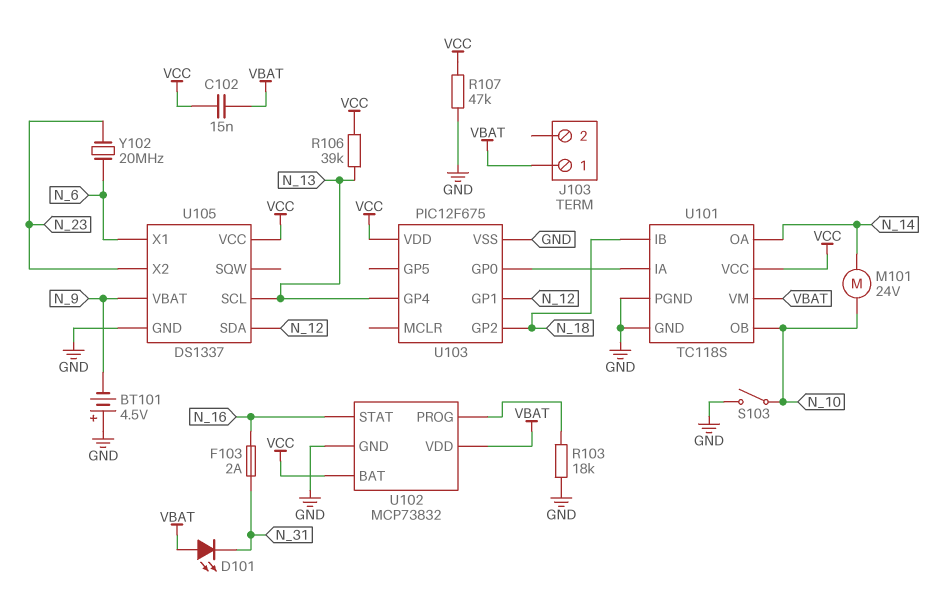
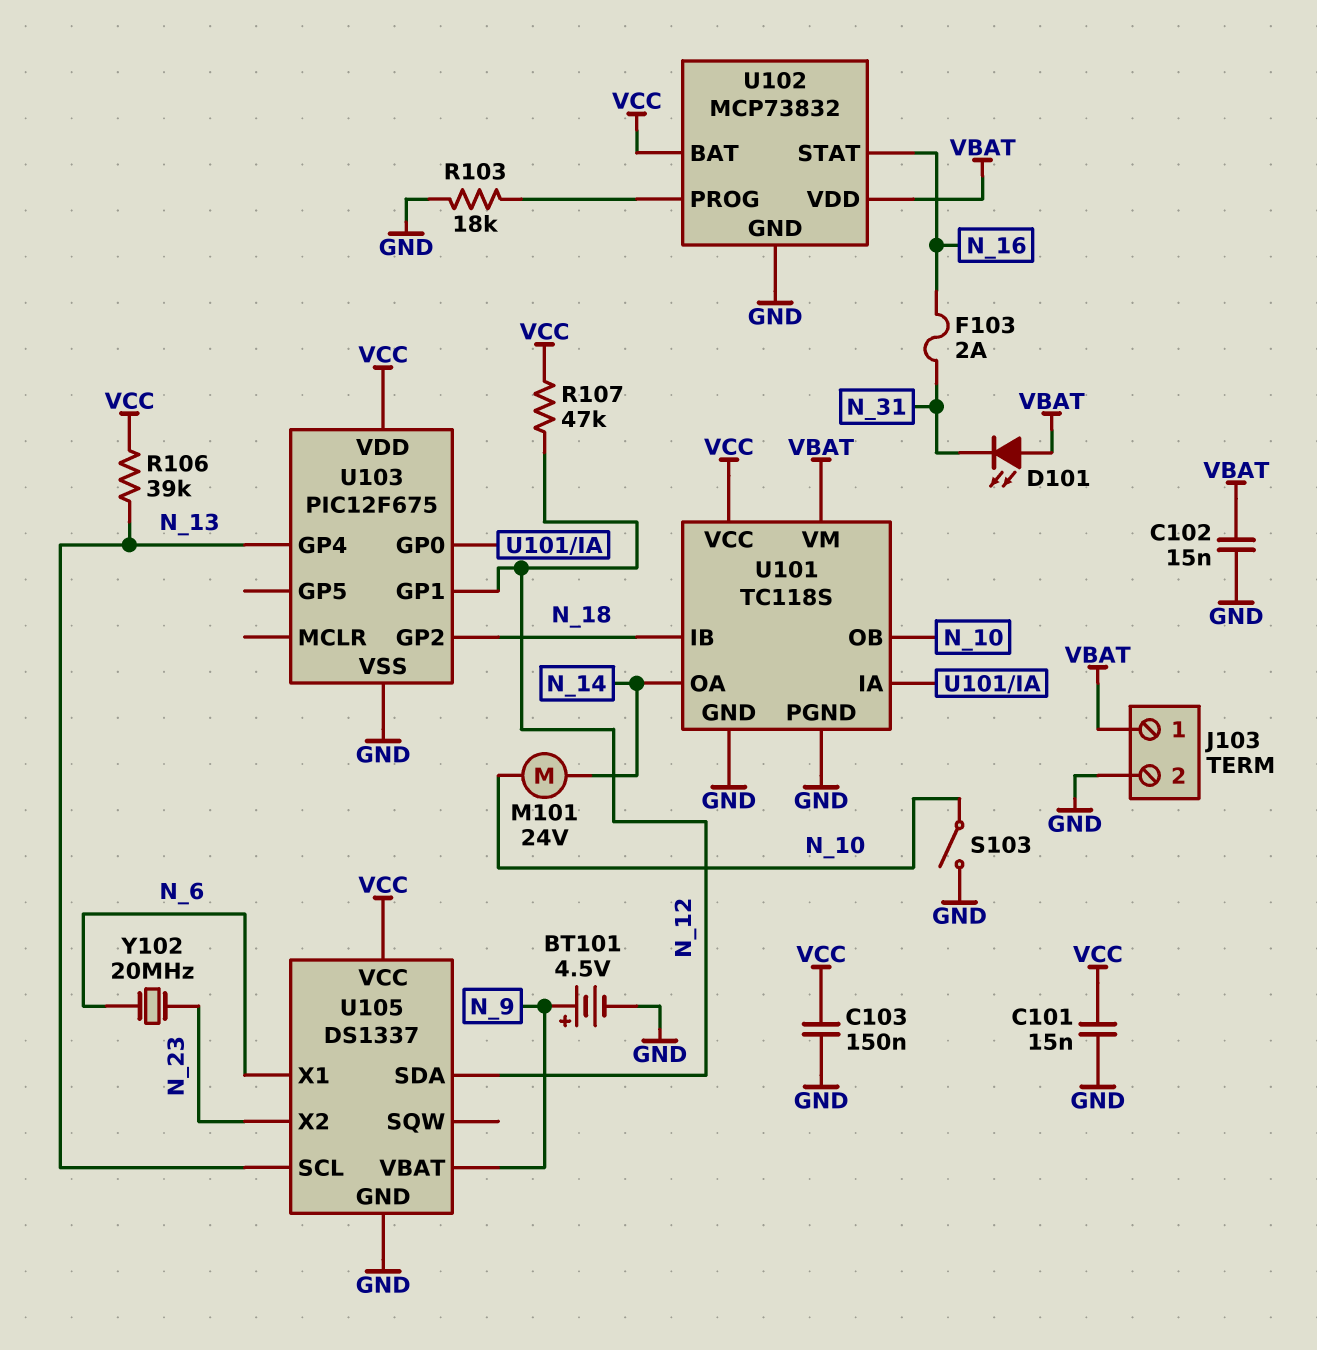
BT101: 4.5V (plus GND, minus N_9) -> 4.5V (plus N_9, minus GND)
C101: none -> 15nF (GND, VCC)
C102: 15nF (VBAT, VCC) -> 15nF (GND, VBAT)
C103: none -> 150nF (GND, VCC)
J103 pin 2: none -> GND
R107: 47k (GND, VCC) -> 47k (N_12, VCC)

